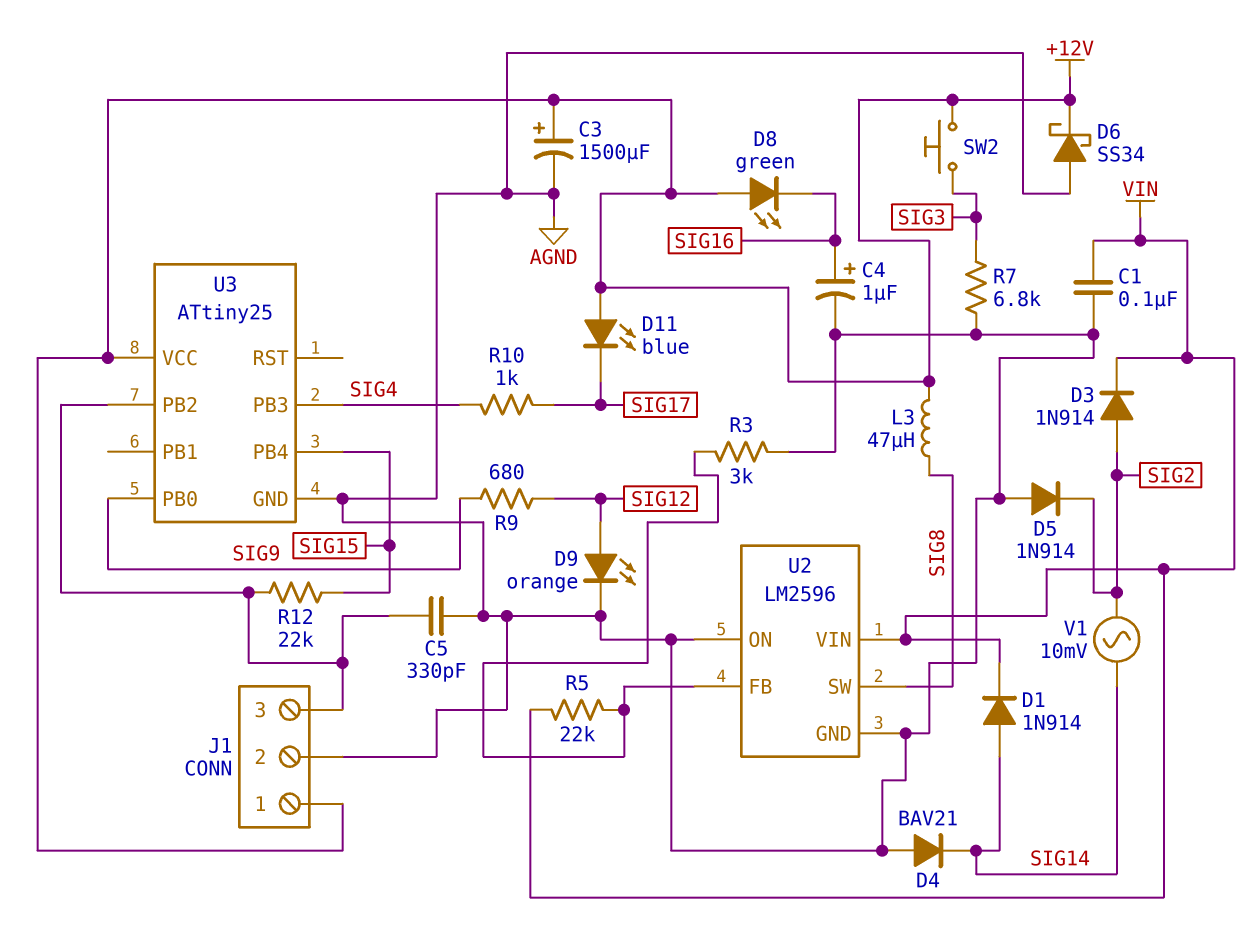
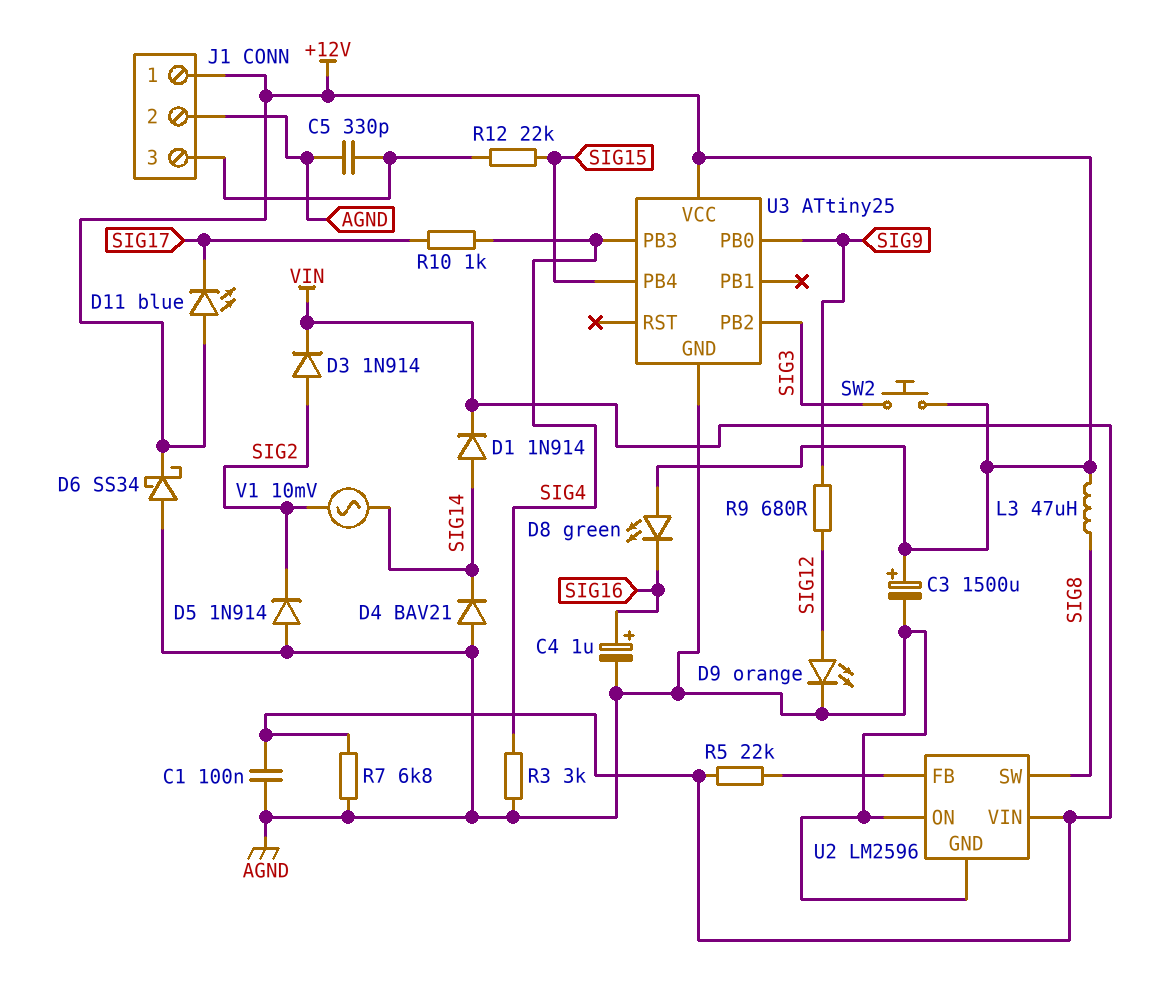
R3: 3k (AGND, U2/FB) -> 3k (AGND, SIG4)
R7: 6.8k (AGND, SIG3) -> 6.8k (AGND, VIN)
U3 pin PB2: J1/3 -> SIG3

